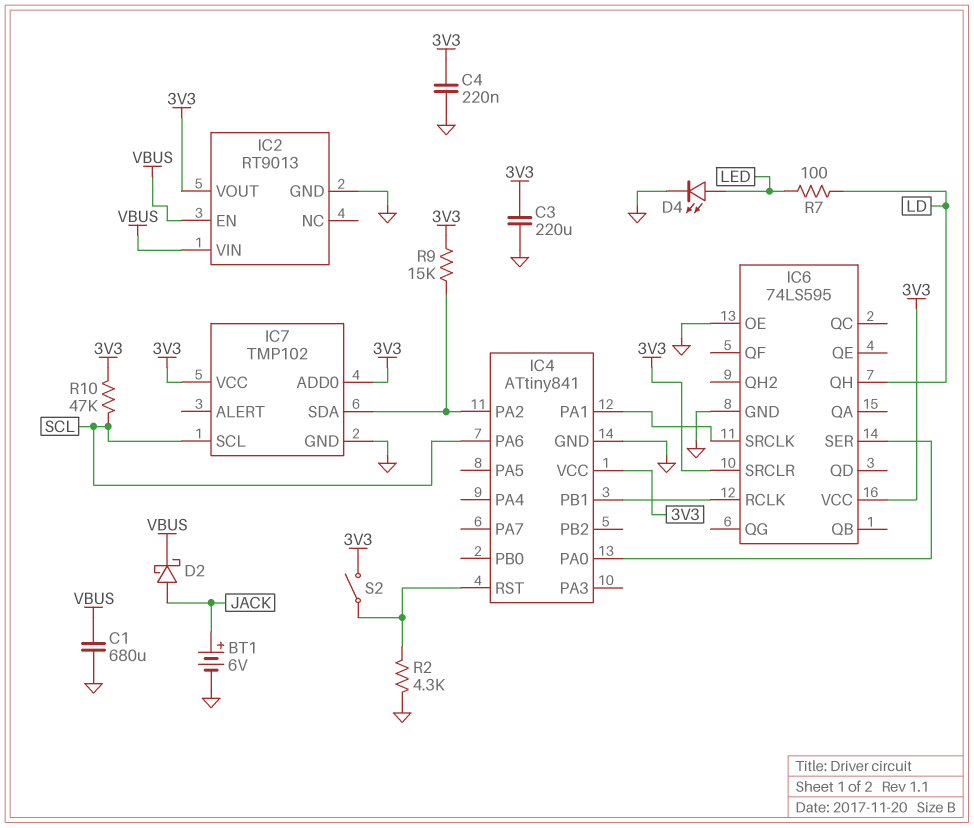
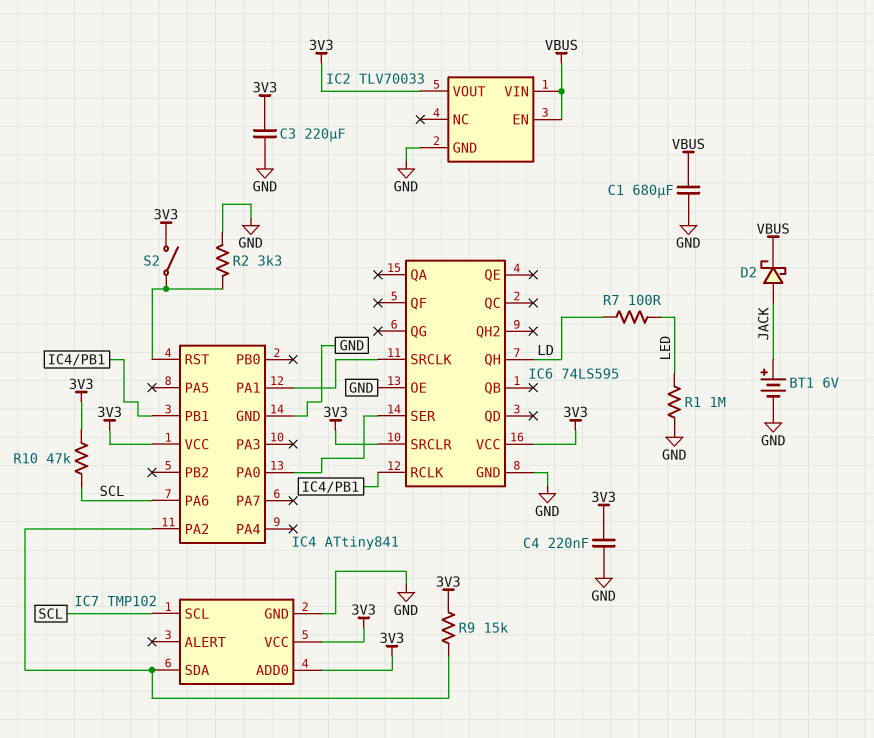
D4: LED (A LED, K GND) -> none
IC2: RT9013 -> TLV70033
R1: none -> 1M (GND, LED)
R2: 4.3k (GND, IC4/RST) -> 3.3k (GND, IC4/RST)

